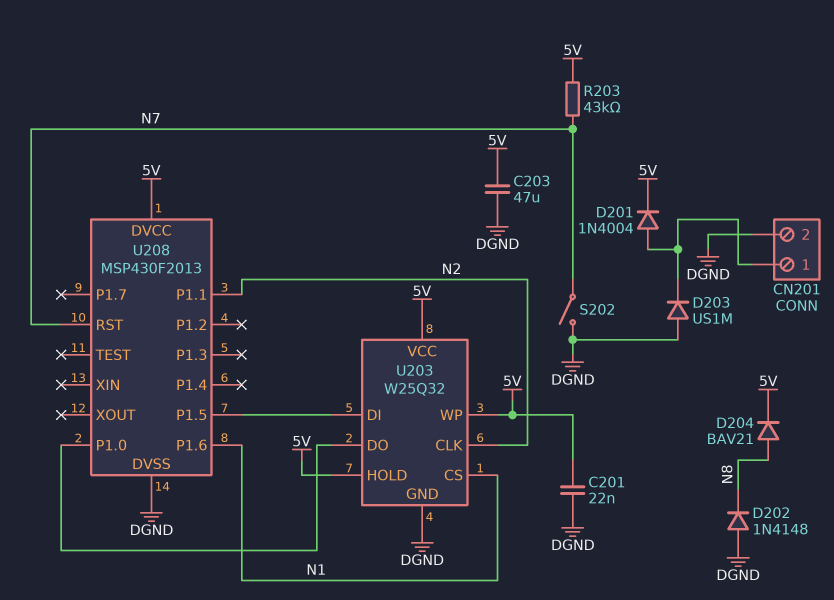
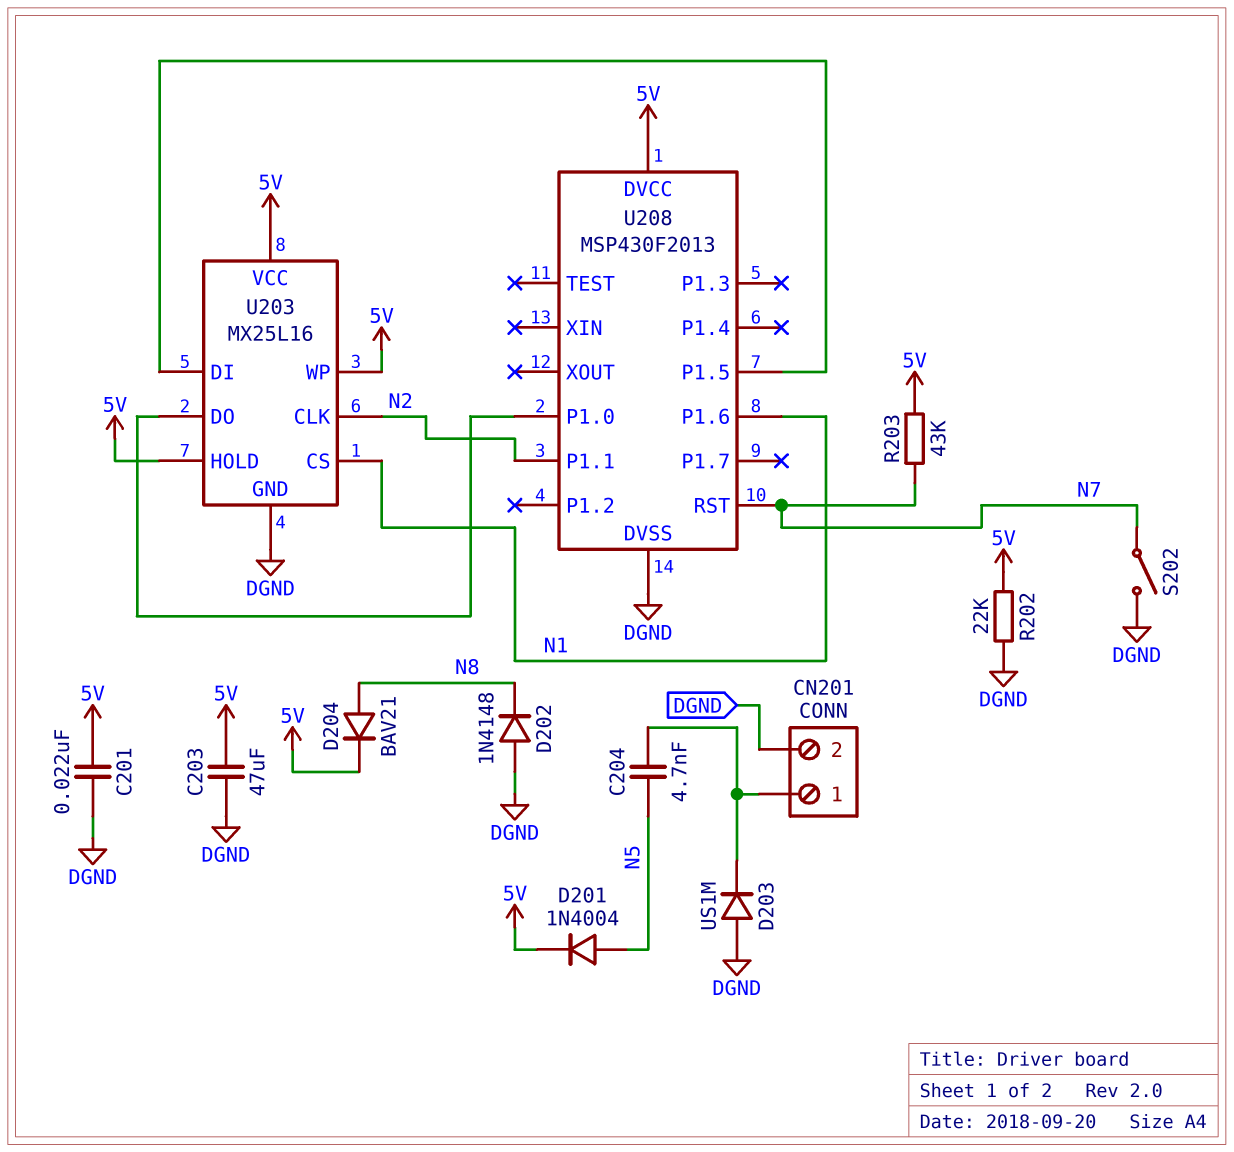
C204: none -> 4.7nF (CN201/1, N5)
D201: diode 1N4004 (A CN201/1, K 5V) -> diode 1N4004 (A N5, K 5V)
R202: none -> 22k (5V, DGND)
U203: W25Q32 -> MX25L16

